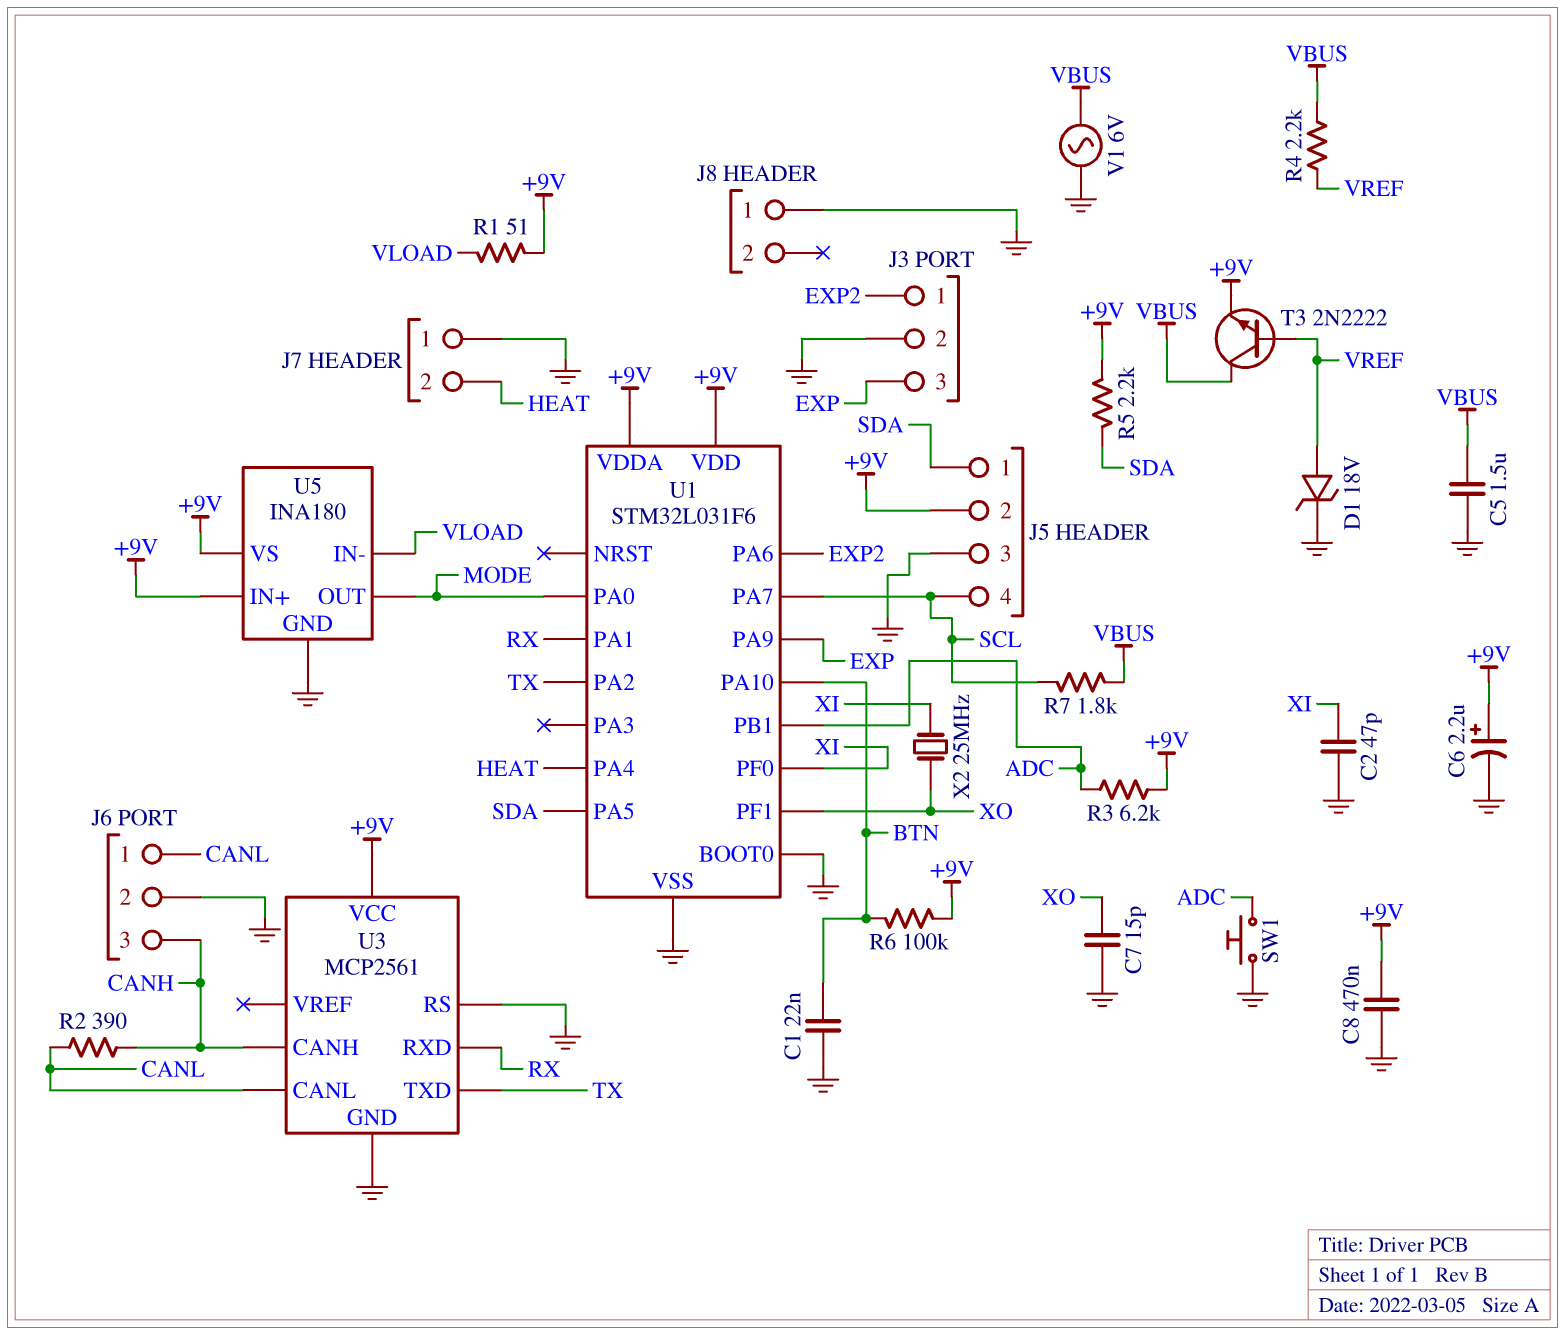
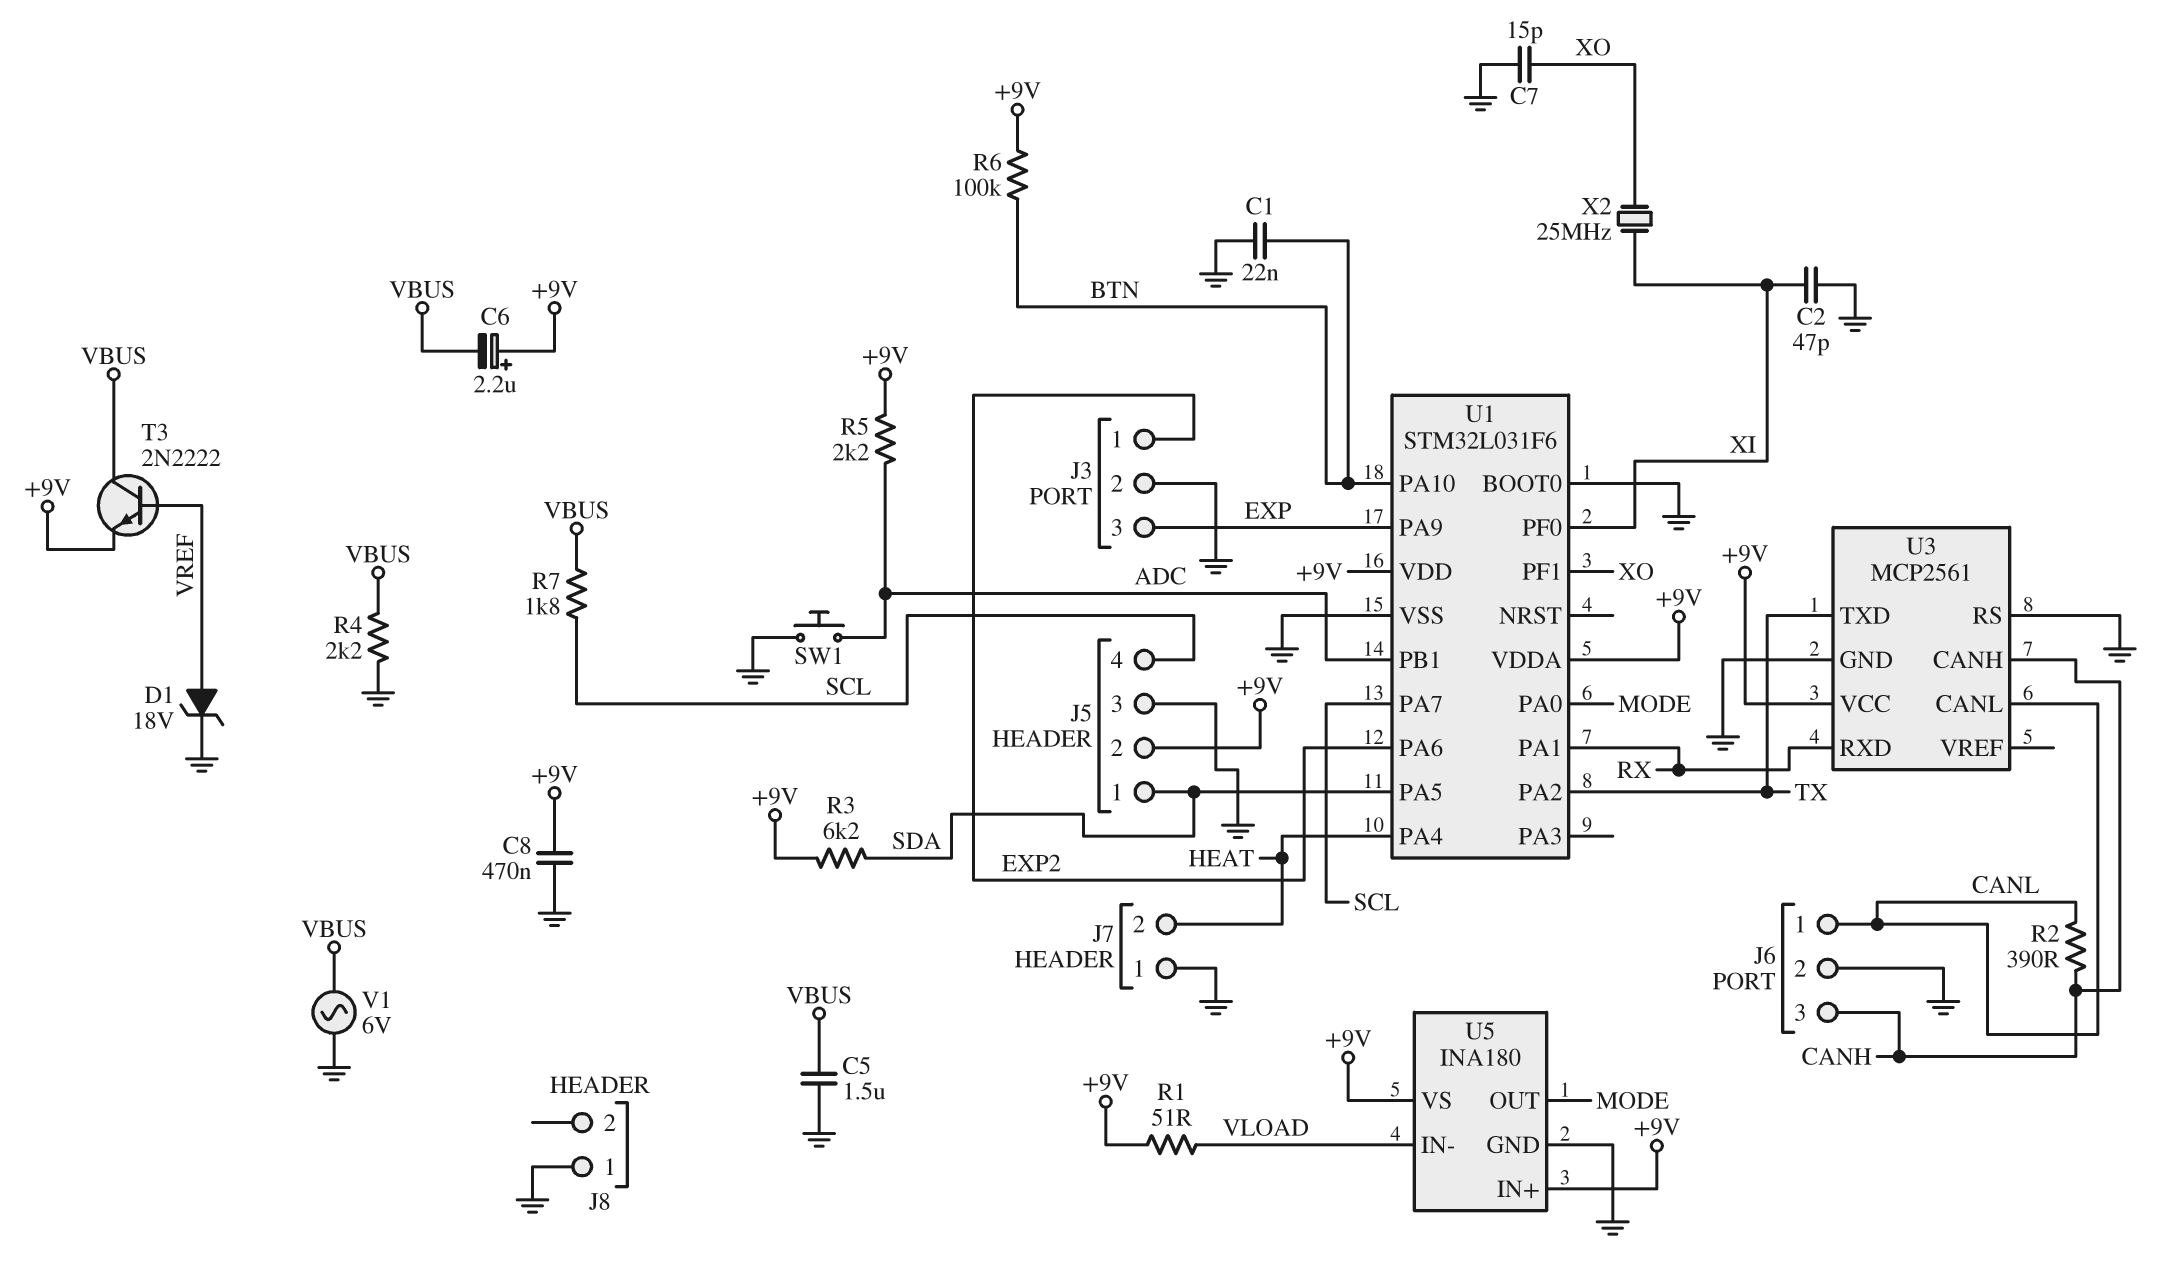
C6: 2.2uF (plus +9V, minus GND) -> 2.2uF (plus +9V, minus VBUS)
R3: 6.2k (+9V, ADC) -> 6.2k (+9V, SDA)
R4: 2.2k (VBUS, VREF) -> 2.2k (GND, VBUS)
R5: 2.2k (+9V, SDA) -> 2.2k (+9V, ADC)

